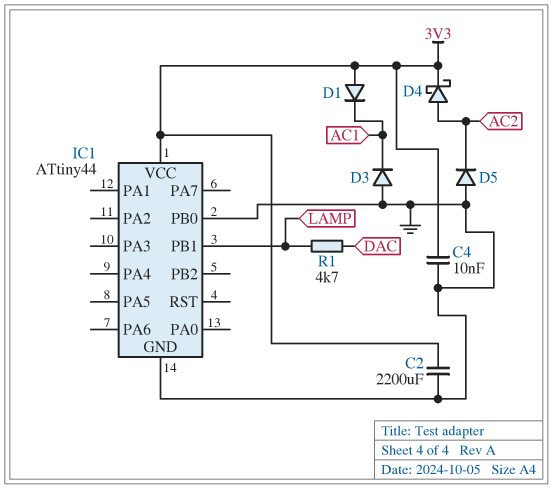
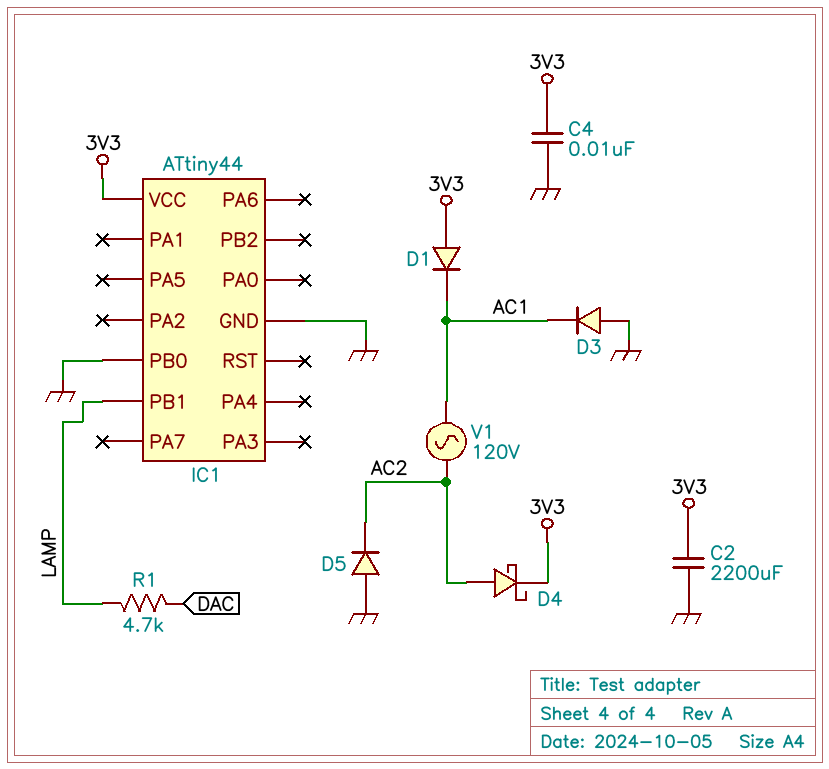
V1: none -> AC 120V (AC1, AC2)

